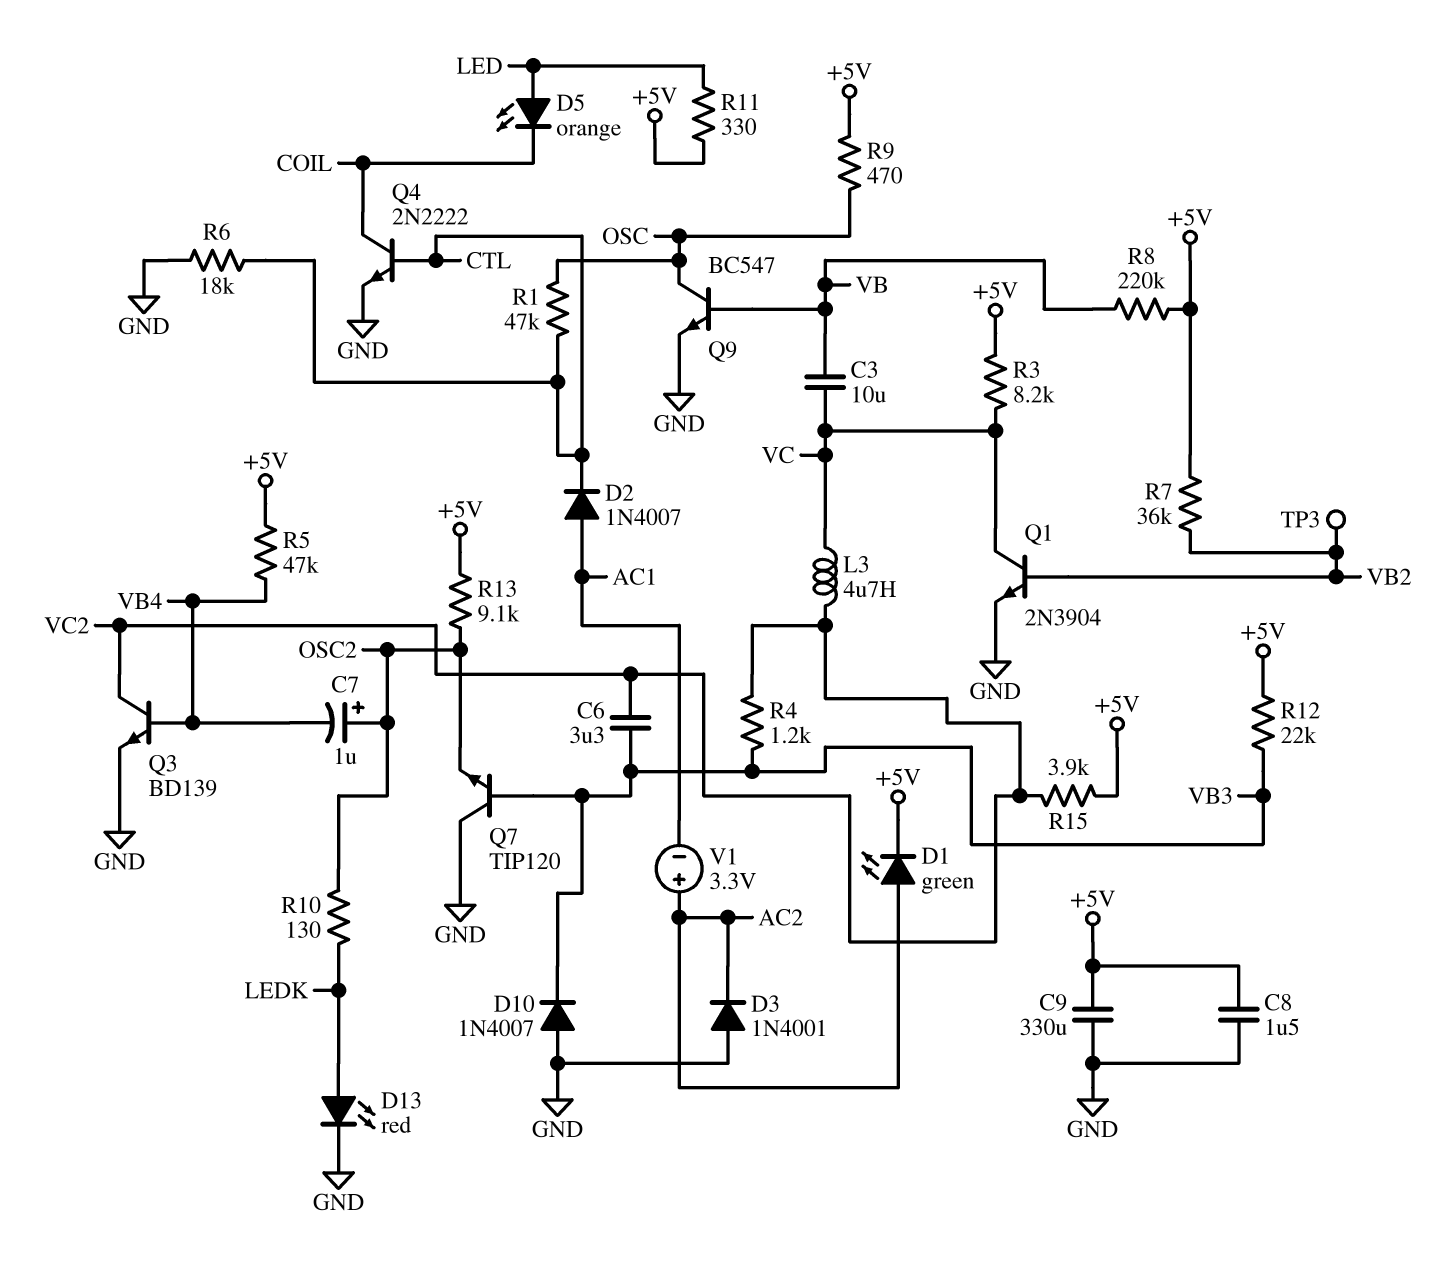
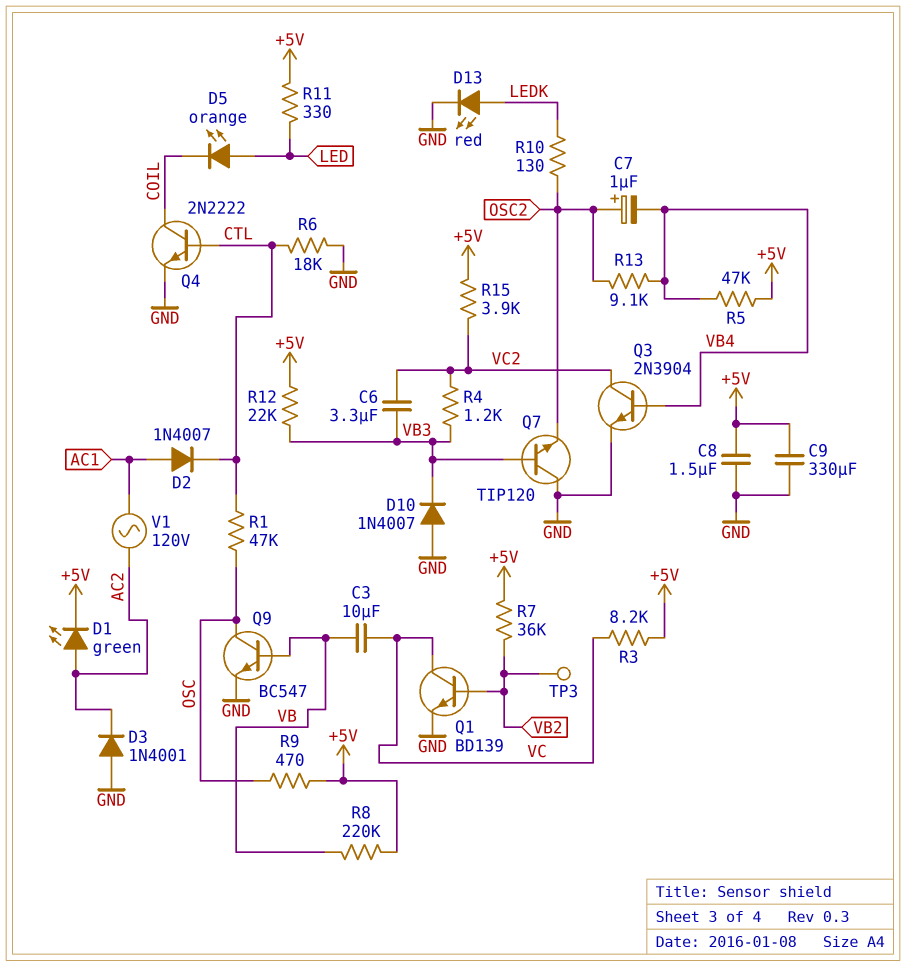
L3: 4.7uH (VC, VC2) -> none
Q1: NPN 2N3904 (B VB2, C VC, E GND) -> NPN BD139 (B VB2, C VC, E GND)
Q3: NPN BD139 (B VB4, C VC2, E GND) -> NPN 2N3904 (B VB4, C VC2, E GND)
R13: 9.1k (+5V, OSC2) -> 9.1k (OSC2, VB4)
V1: 3.3V (plus AC2, minus AC1) -> AC 120V (AC1, AC2)

